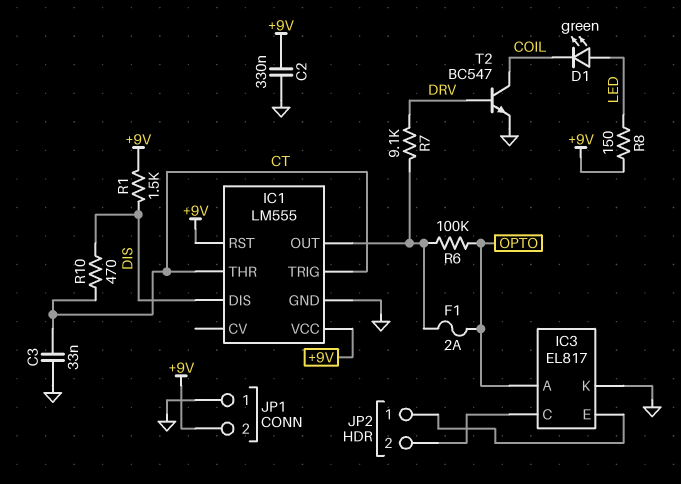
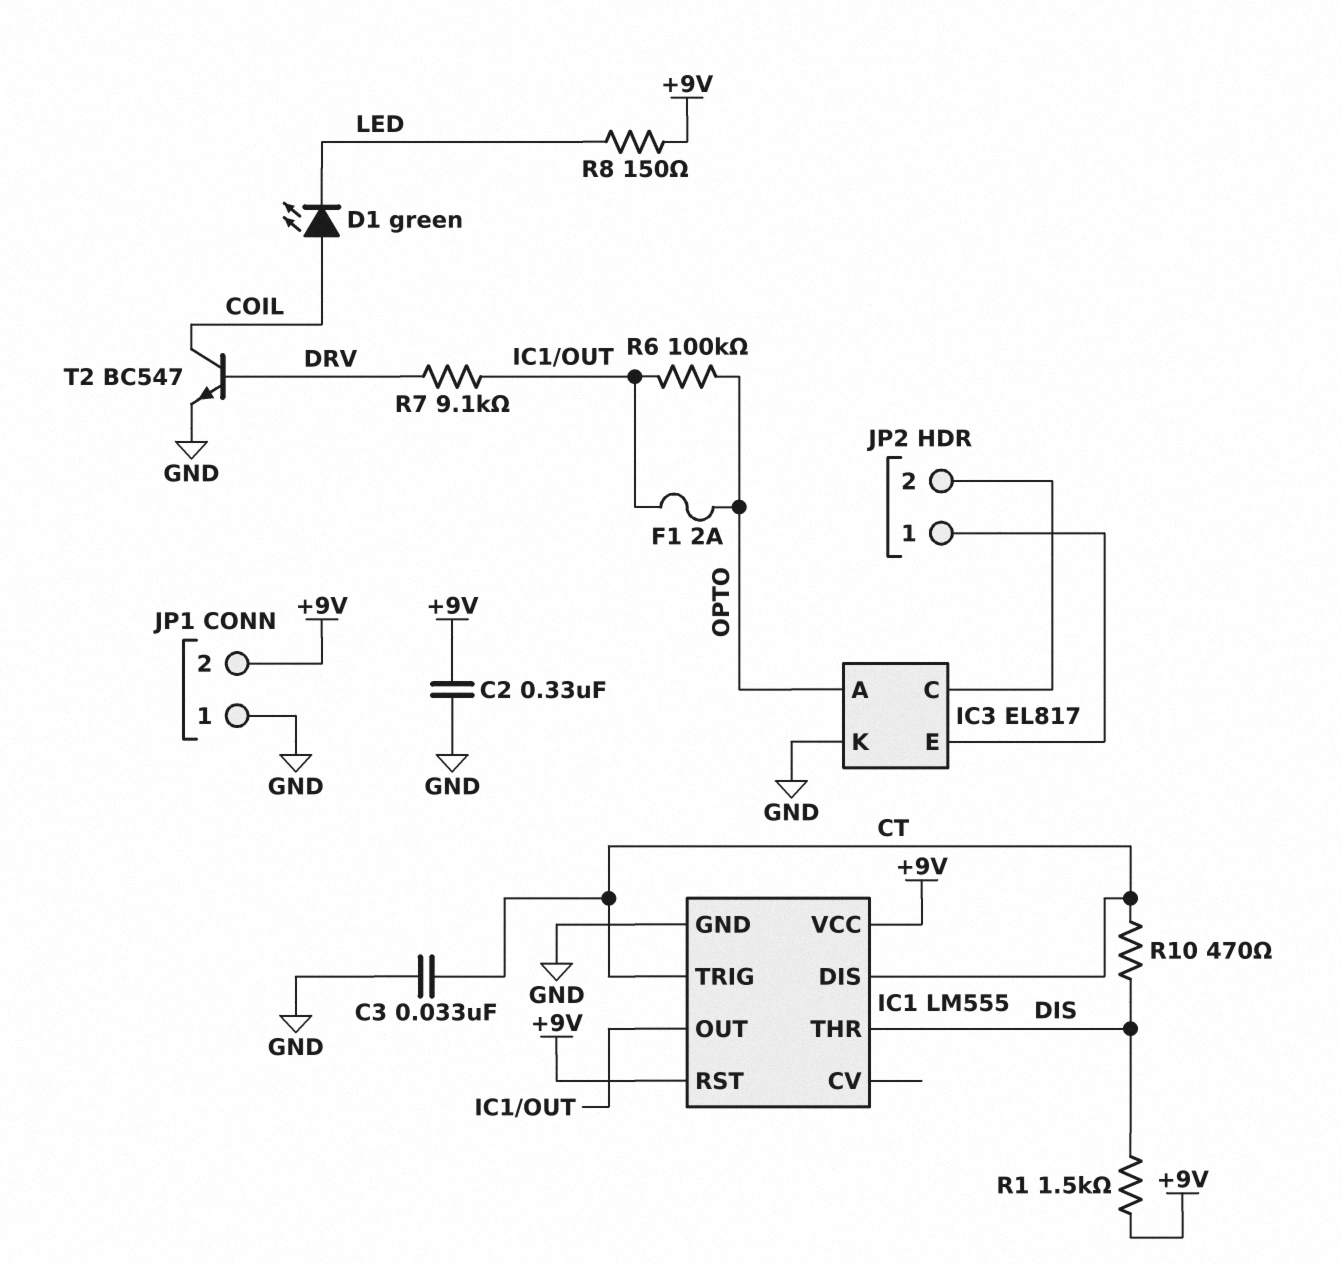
D1: LED green (A LED, K COIL) -> LED green (A COIL, K LED)
IC1 pin DIS: DIS -> CT
IC1 pin THR: CT -> DIS

